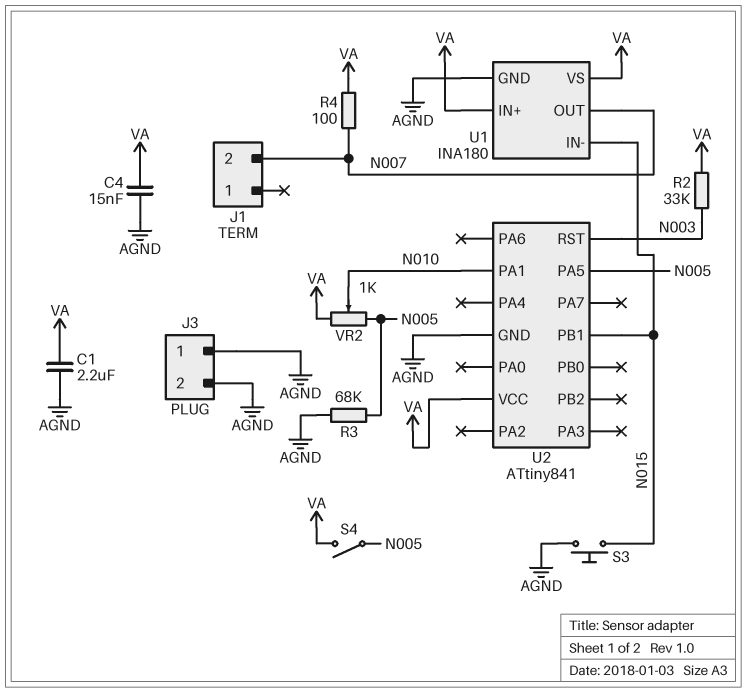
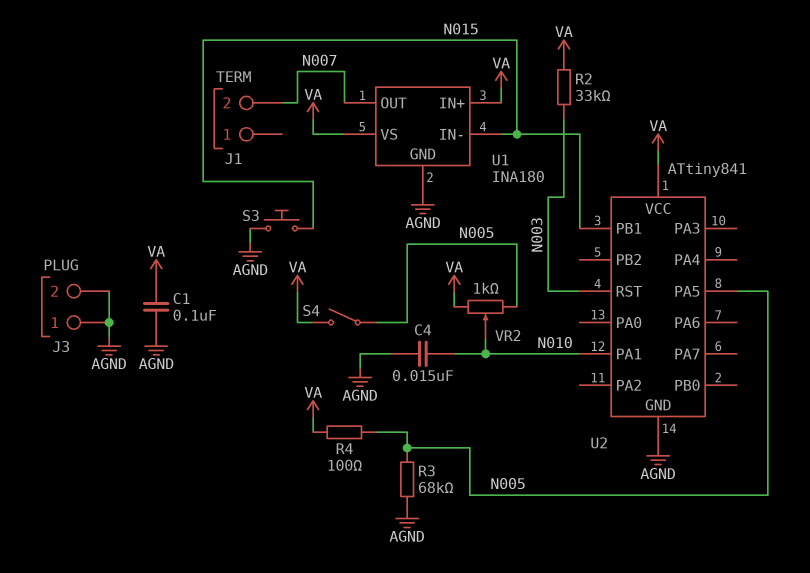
C1: 2.2uF (AGND, VA) -> 100nF (AGND, VA)
C4: 15nF (AGND, VA) -> 15nF (AGND, N010)
R4: 100 (N007, VA) -> 100 (N005, VA)

